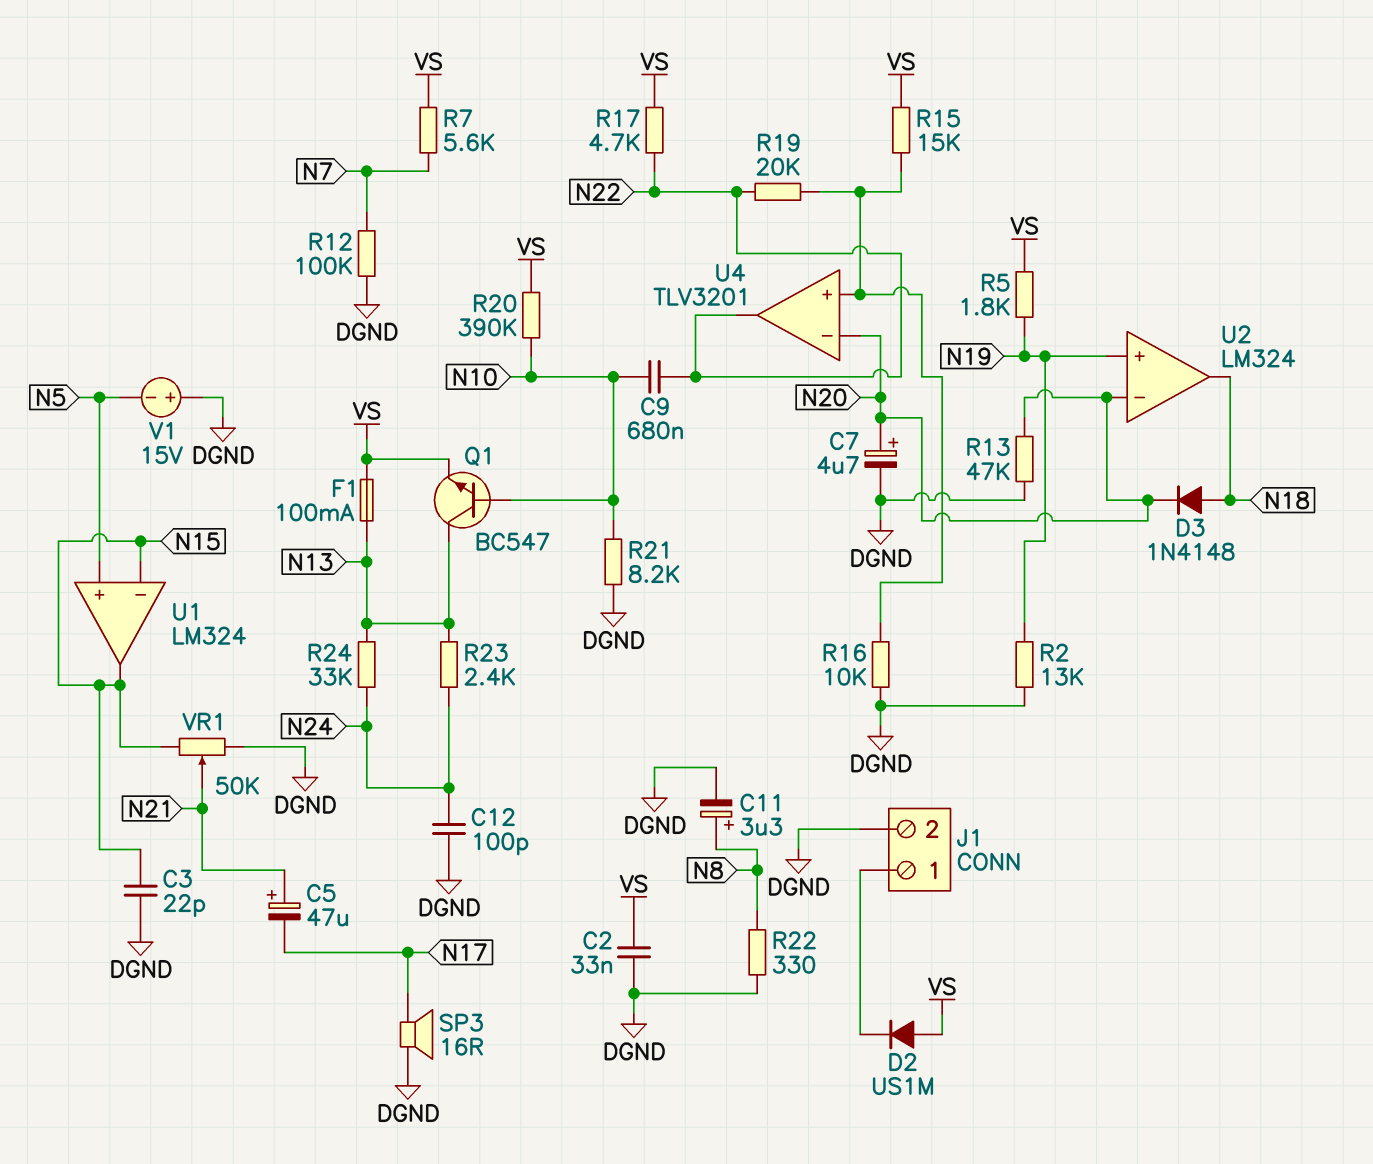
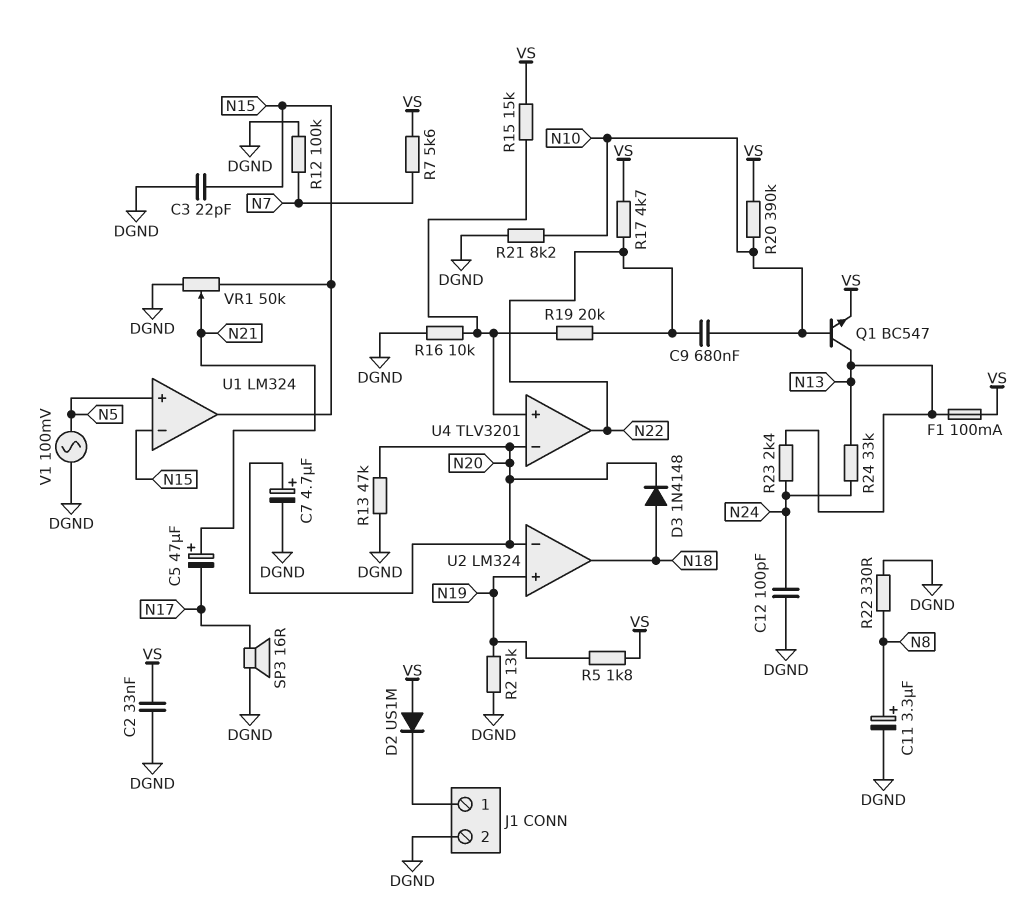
V1: 15V (plus DGND, minus N5) -> AC 100mV (DGND, N5)

